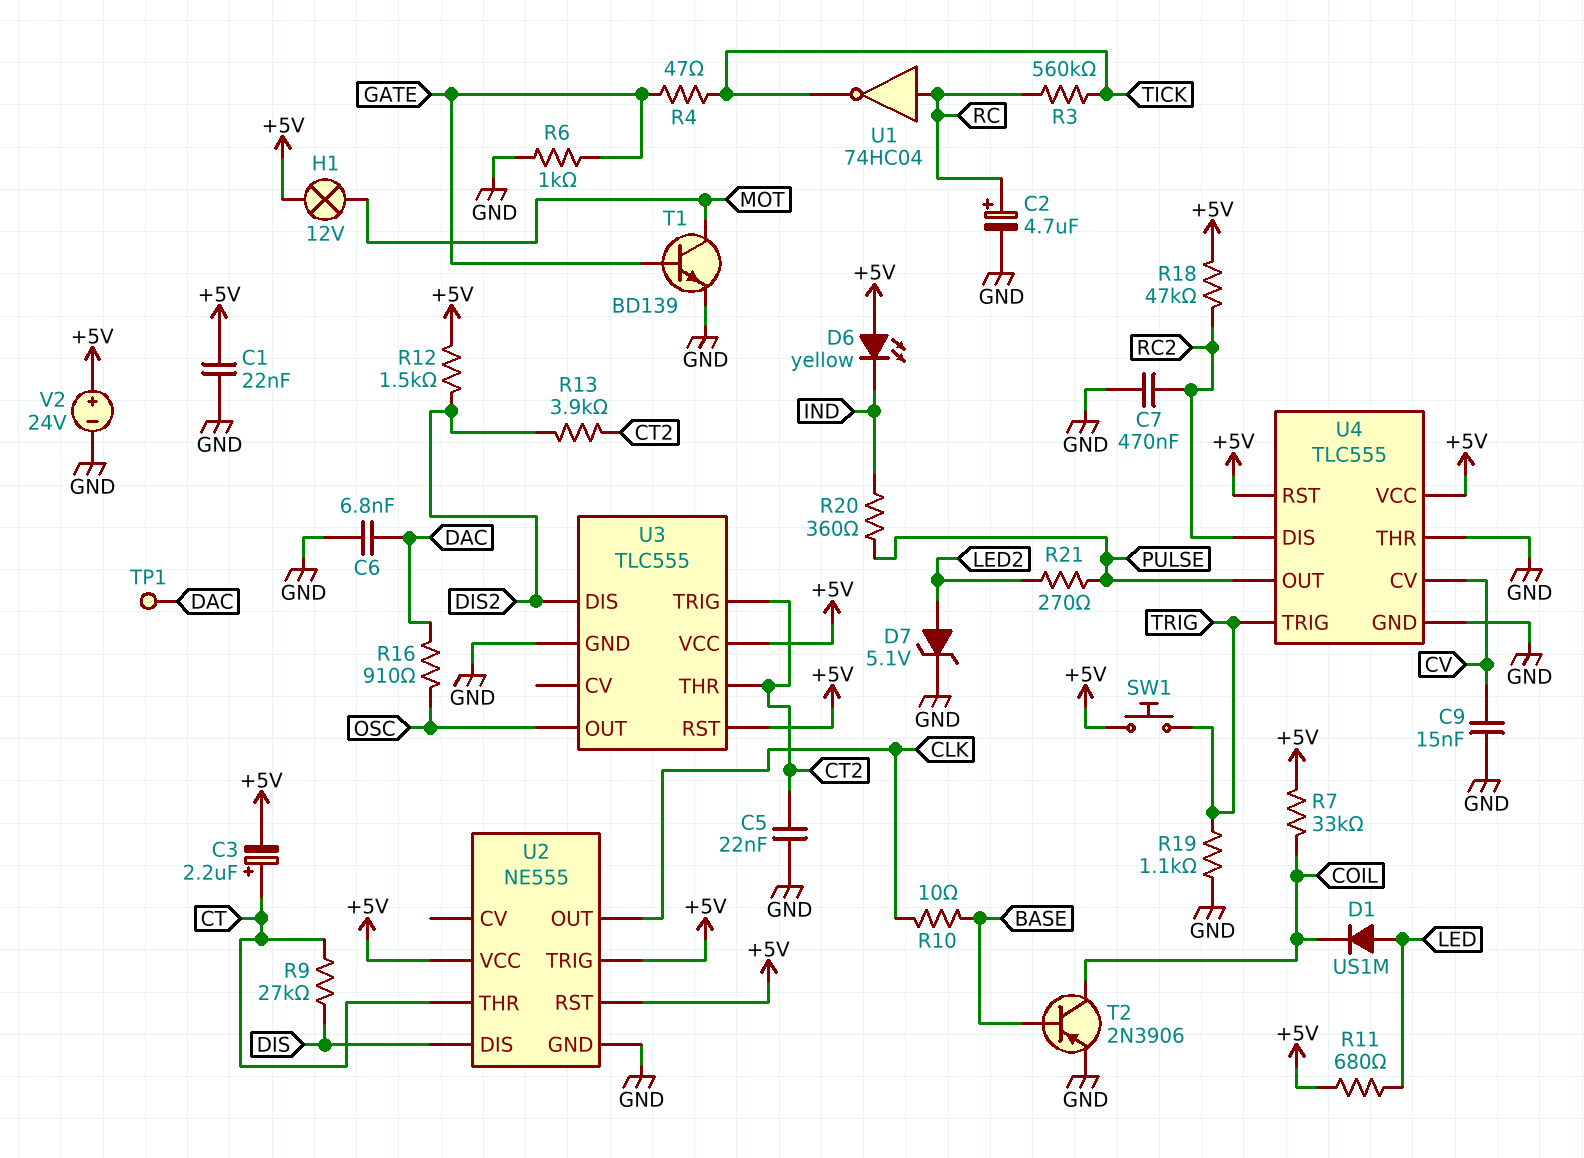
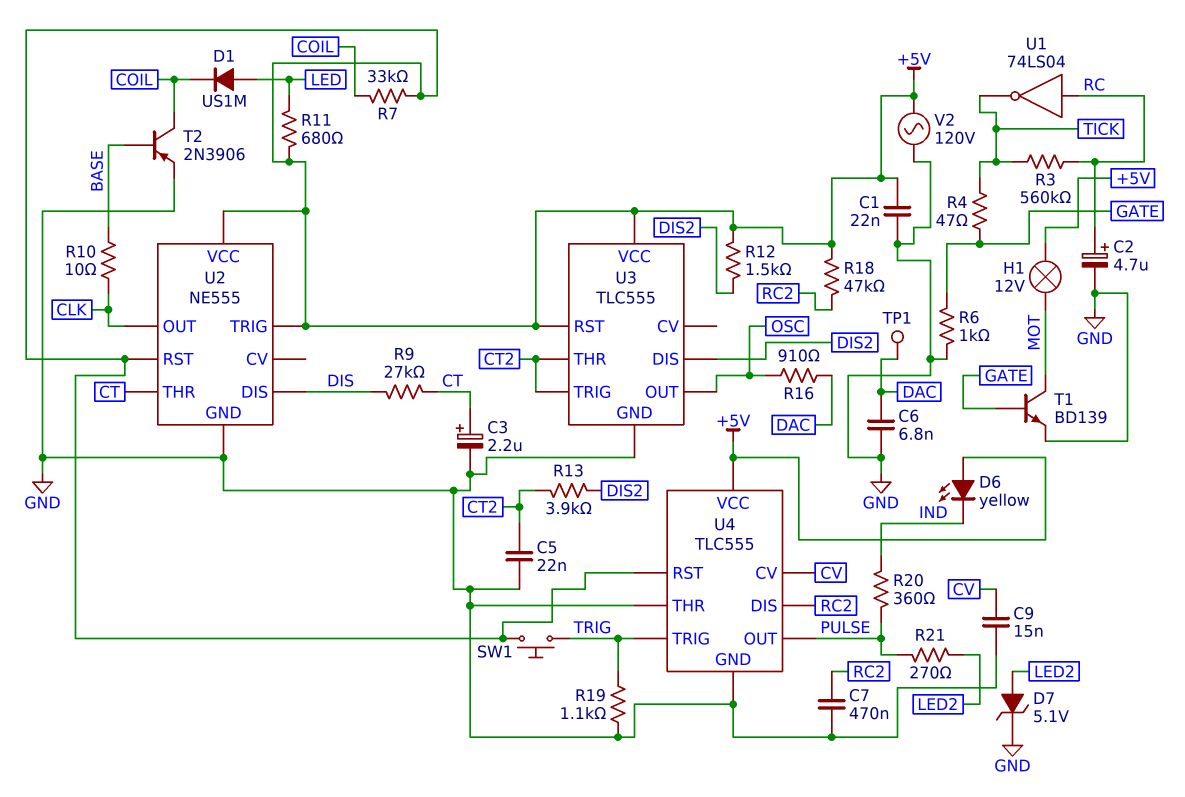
C3: 2.2uF (plus CT, minus +5V) -> 2.2uF (plus CT, minus GND)
U1: NOT 74HC04 (in RC, out TICK) -> NOT 74LS04 (in RC, out TICK)
V2: 24V (plus +5V, minus GND) -> AC 120V (+5V, GND)

